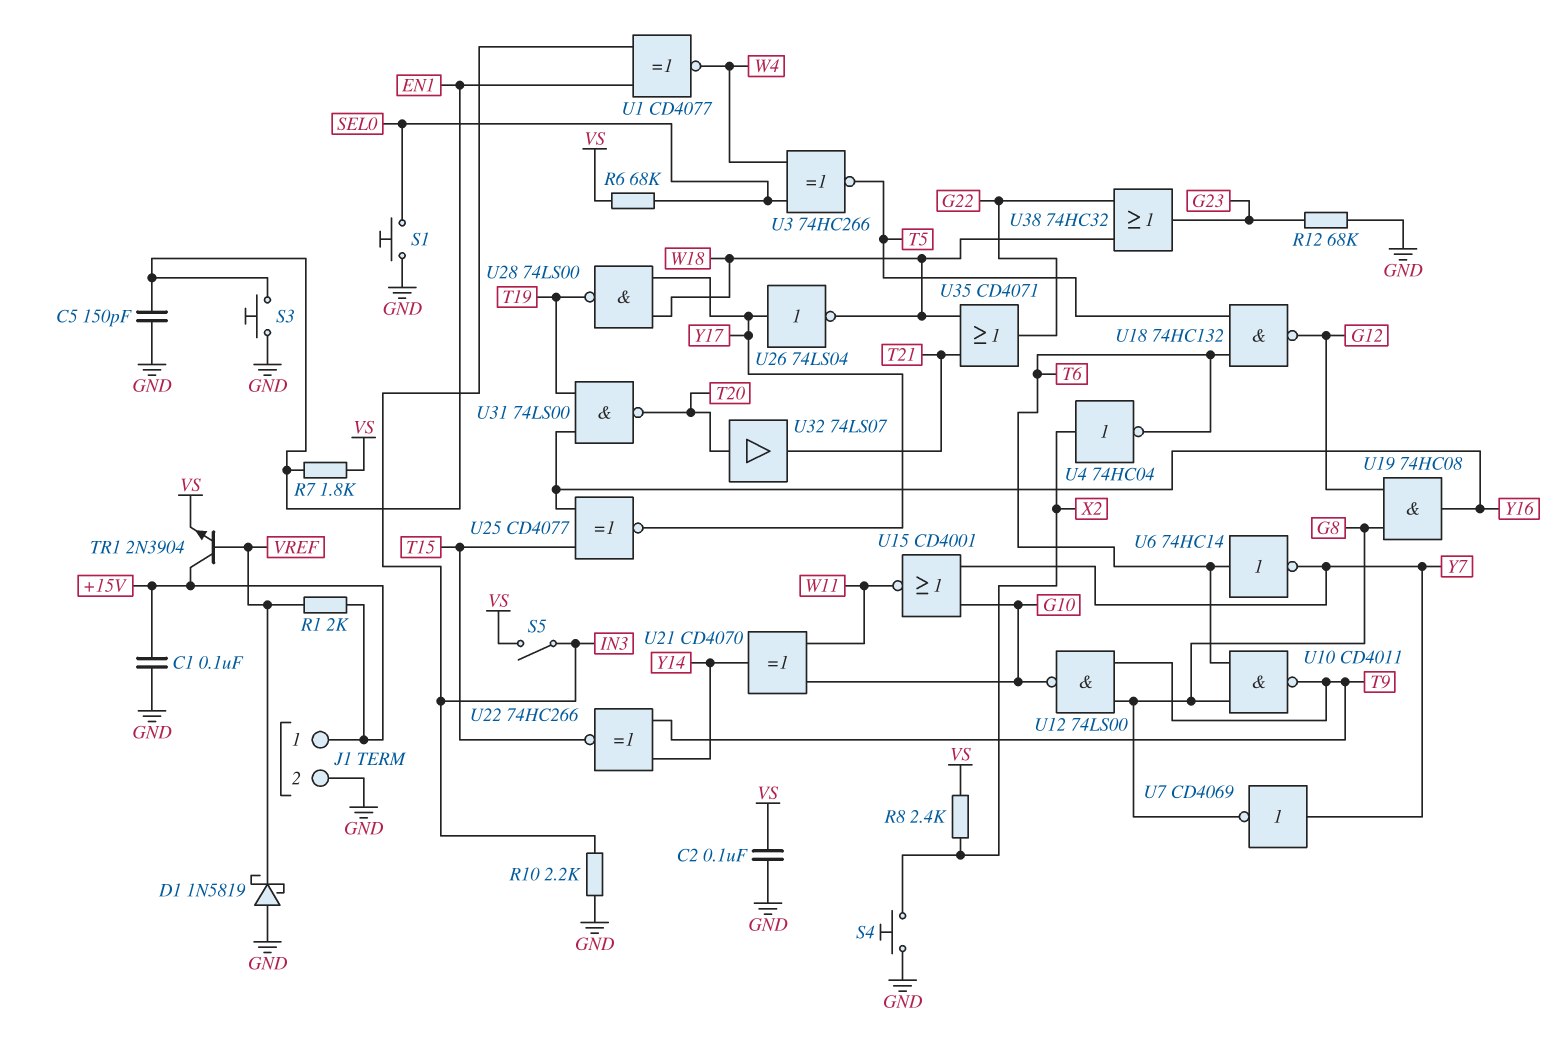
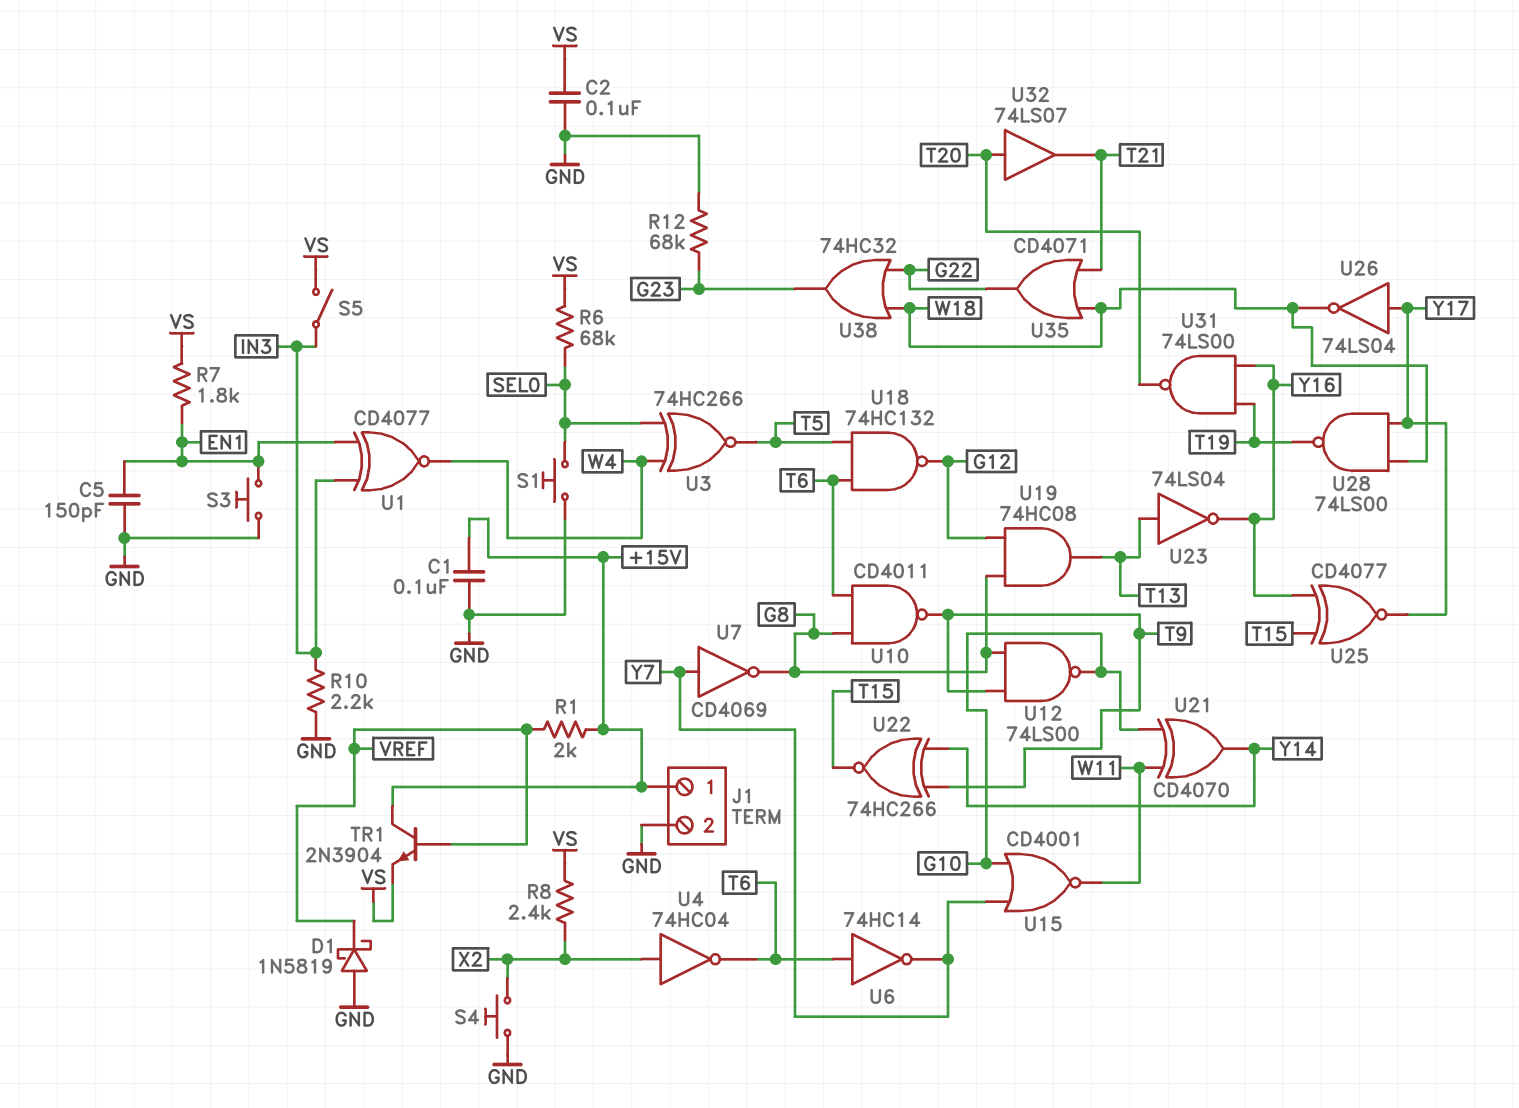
U19: AND 74HC08 (in G8, in G12, out Y16) -> AND 74HC08 (in G8, in G12, out T13)
U23: none -> NOT 74LS04 (in T13, out Y16)

